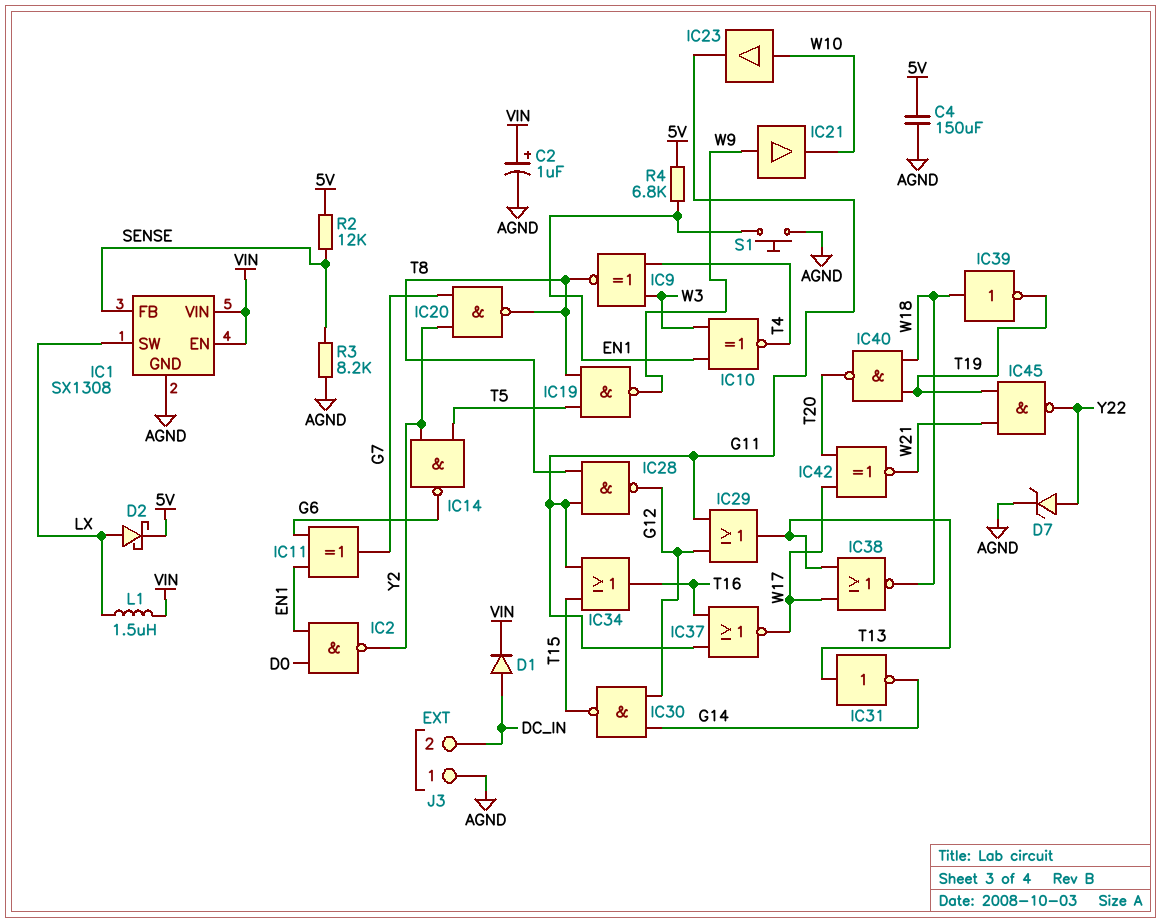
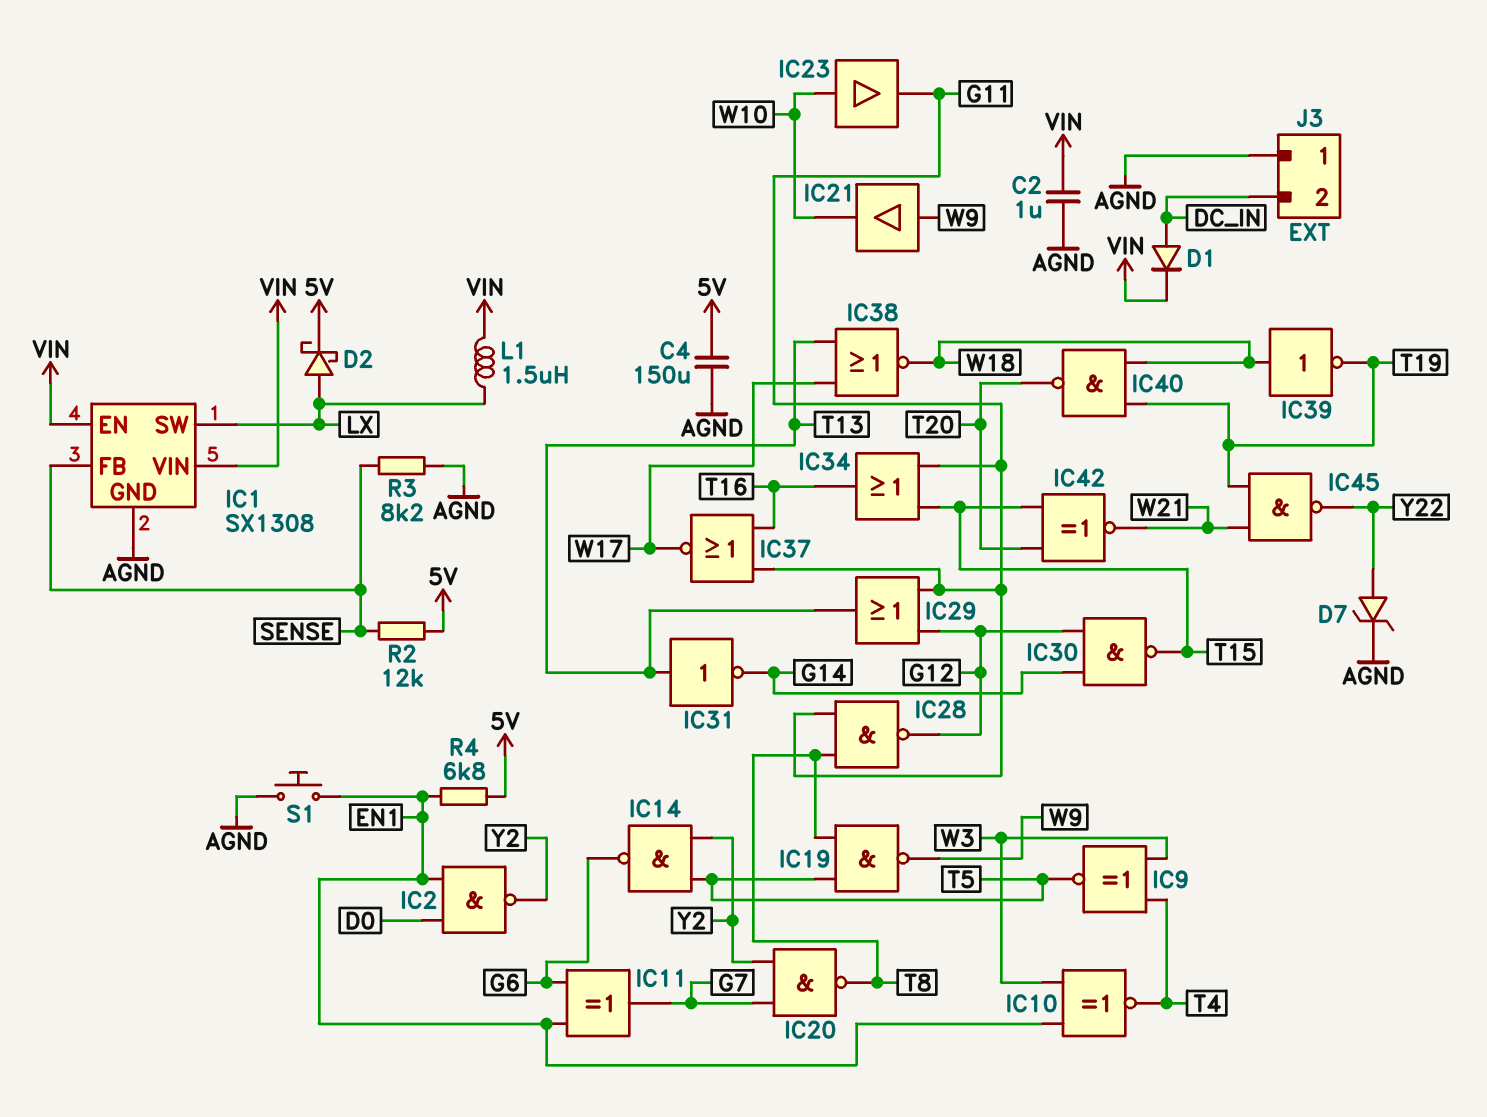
C2: 1uF (plus VIN, minus AGND) -> 1uF (AGND, VIN)
IC9: XNOR (in T4, in W3, out T8) -> XNOR (in T4, in W3, out T5)
IC42: XNOR (in T20, in W17, out W21) -> XNOR (in T15, in T20, out W21)

